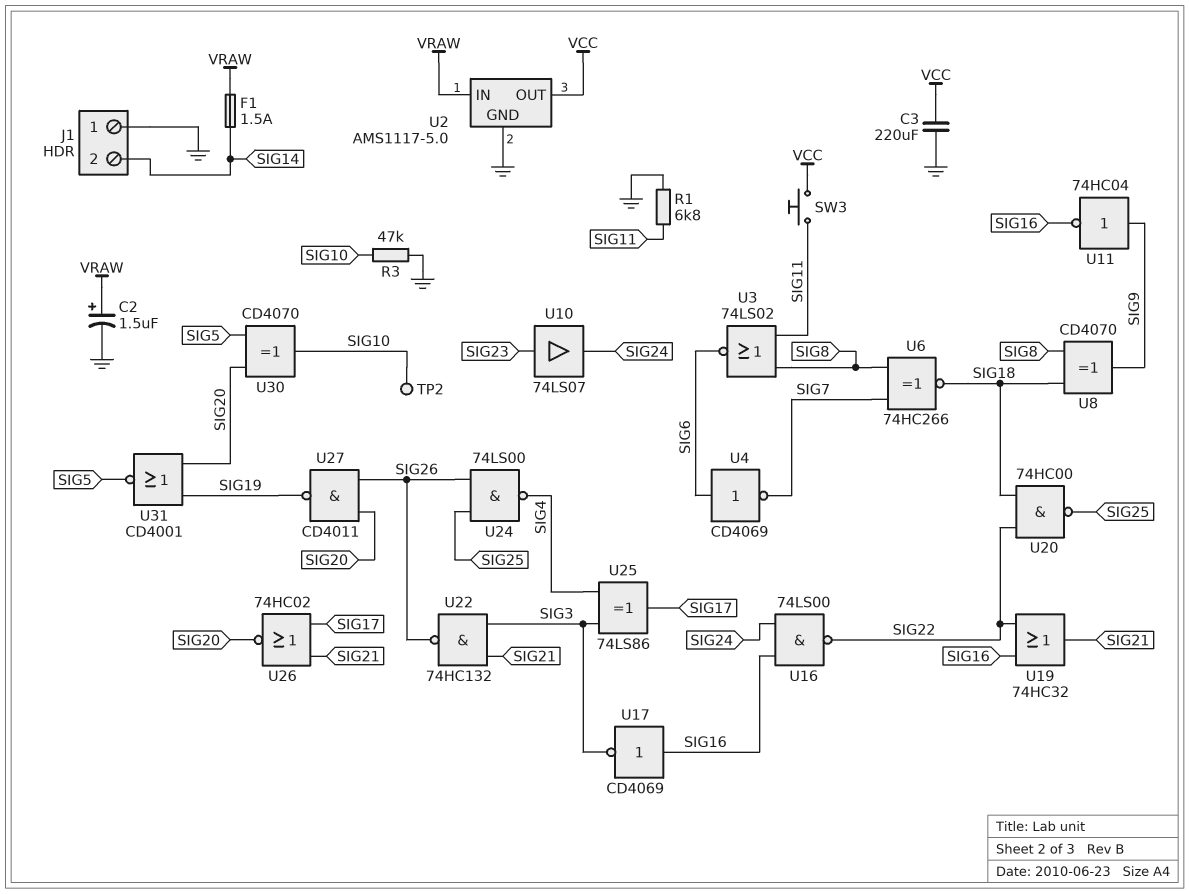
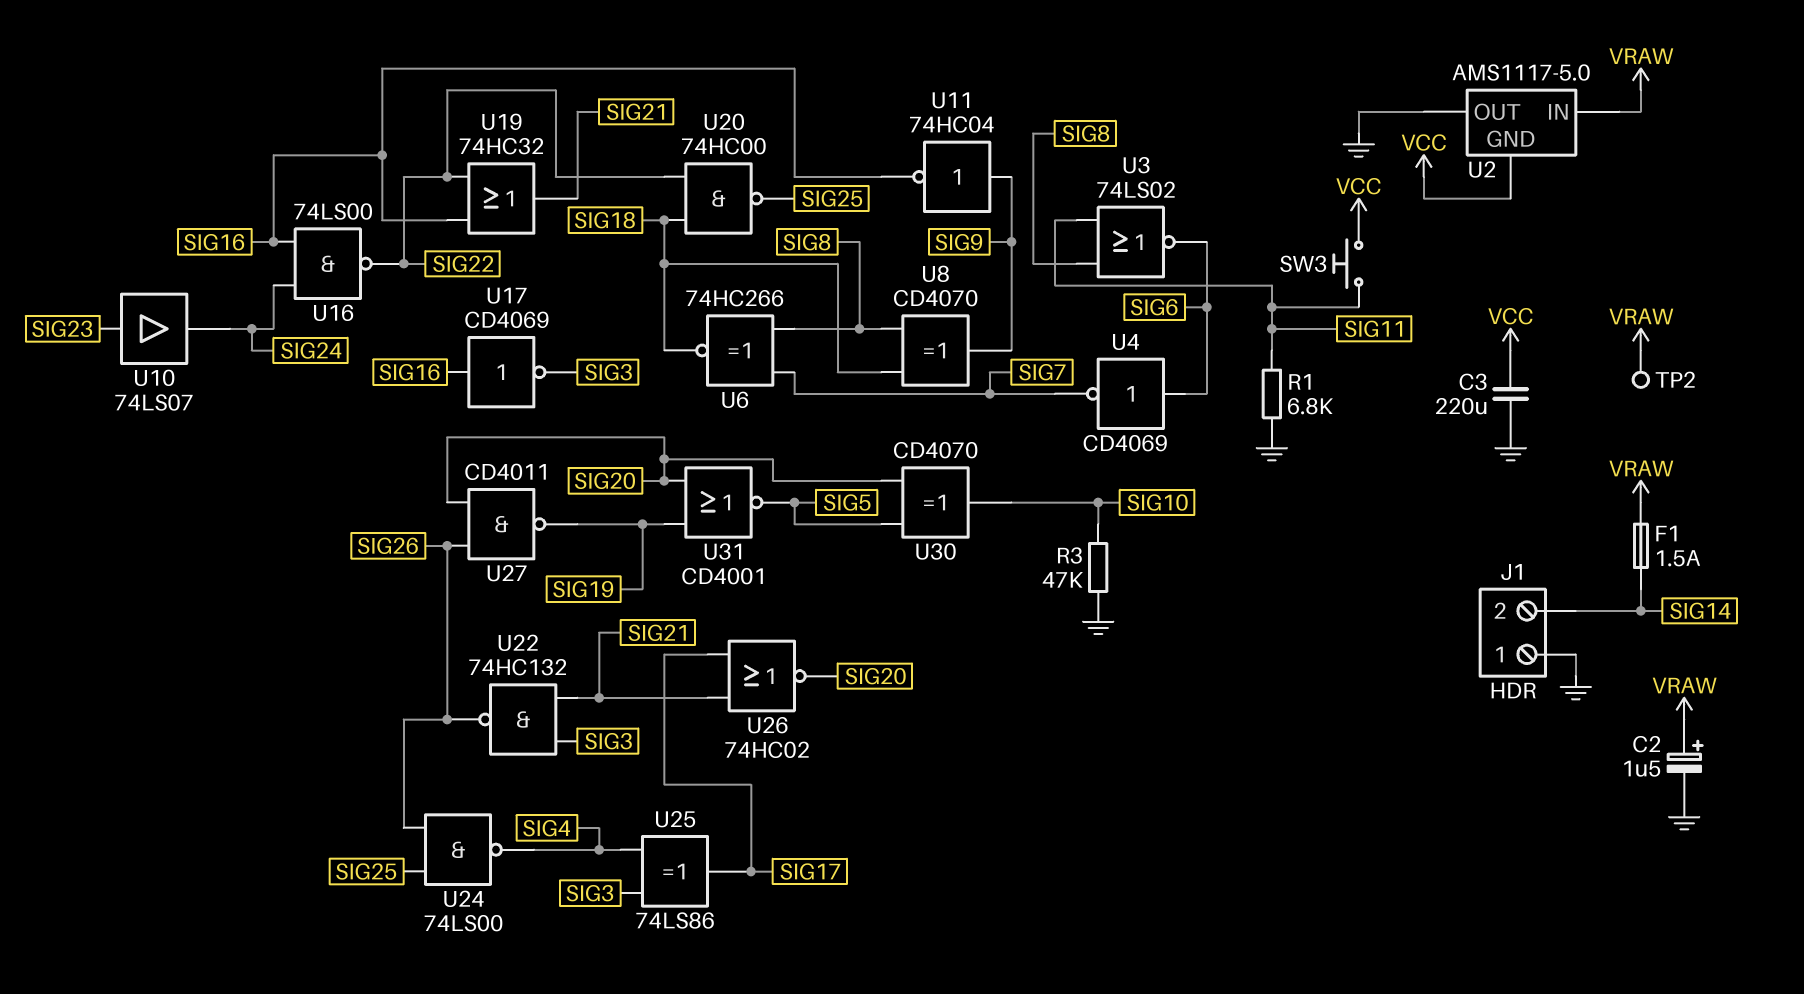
TP2: test point (SIG10) -> test point (VRAW)
U2 pin GND: GND -> VCC
U2 pin OUT: VCC -> GND

